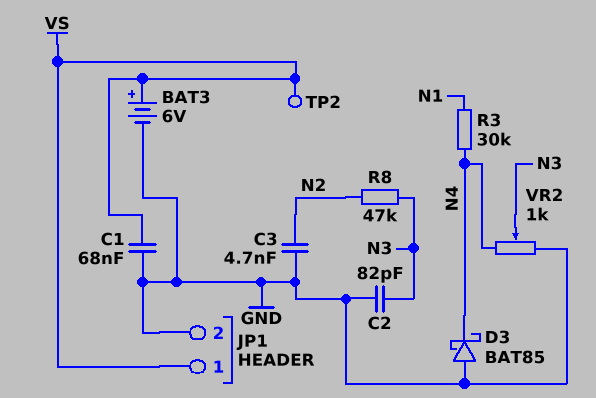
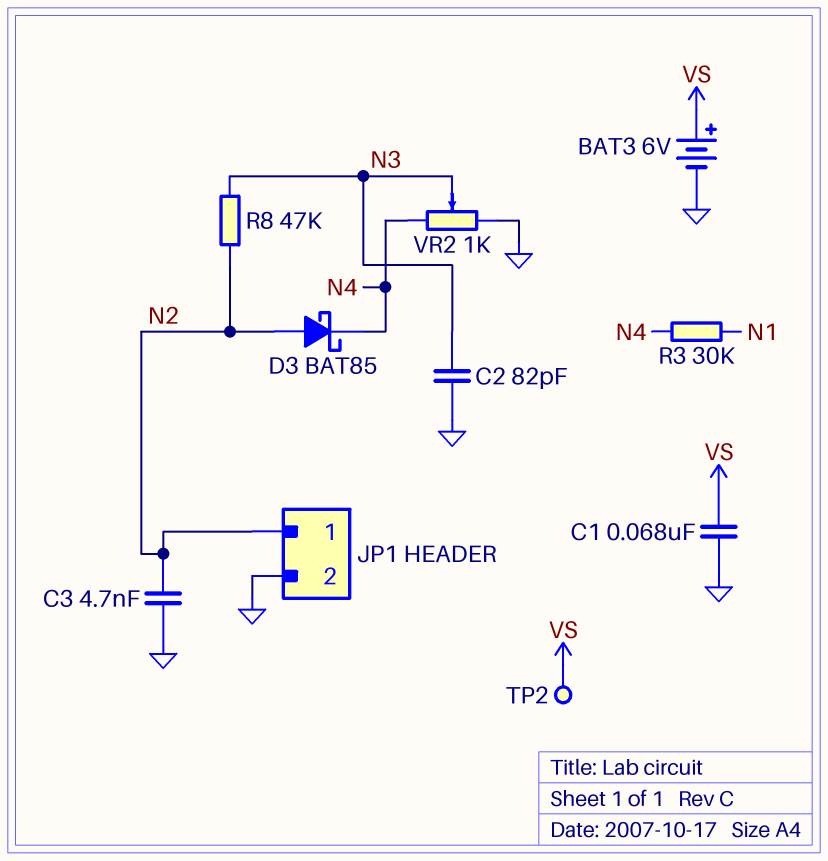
D3: schottky BAT85 (A GND, K N4) -> schottky BAT85 (A N2, K N4)
JP1 pin 1: VS -> N2

